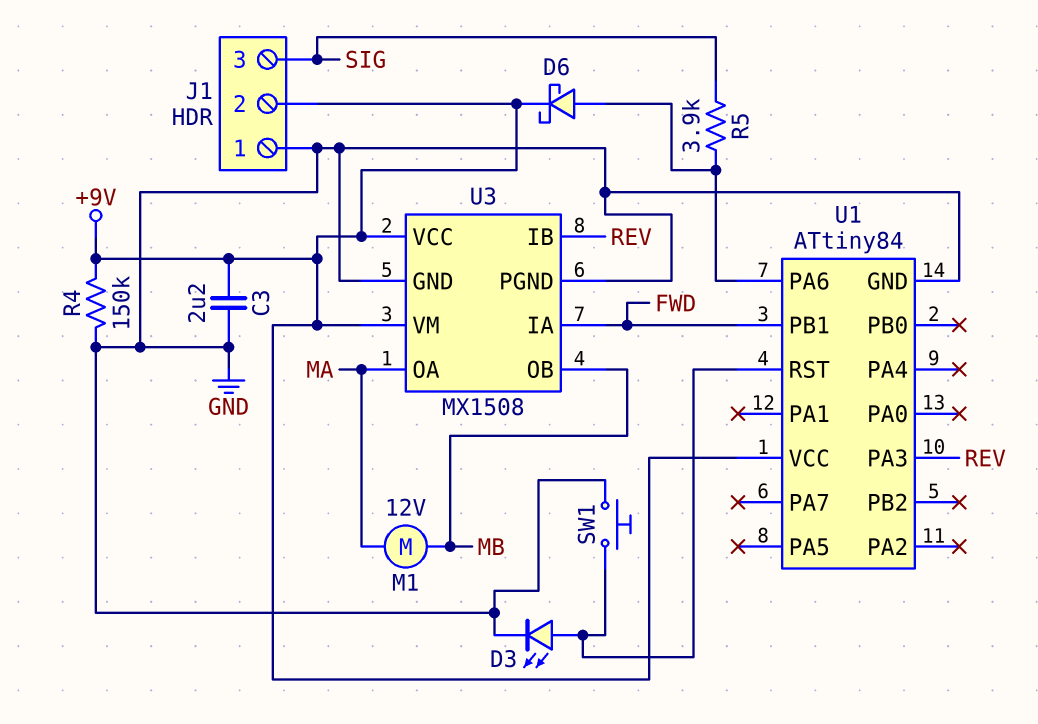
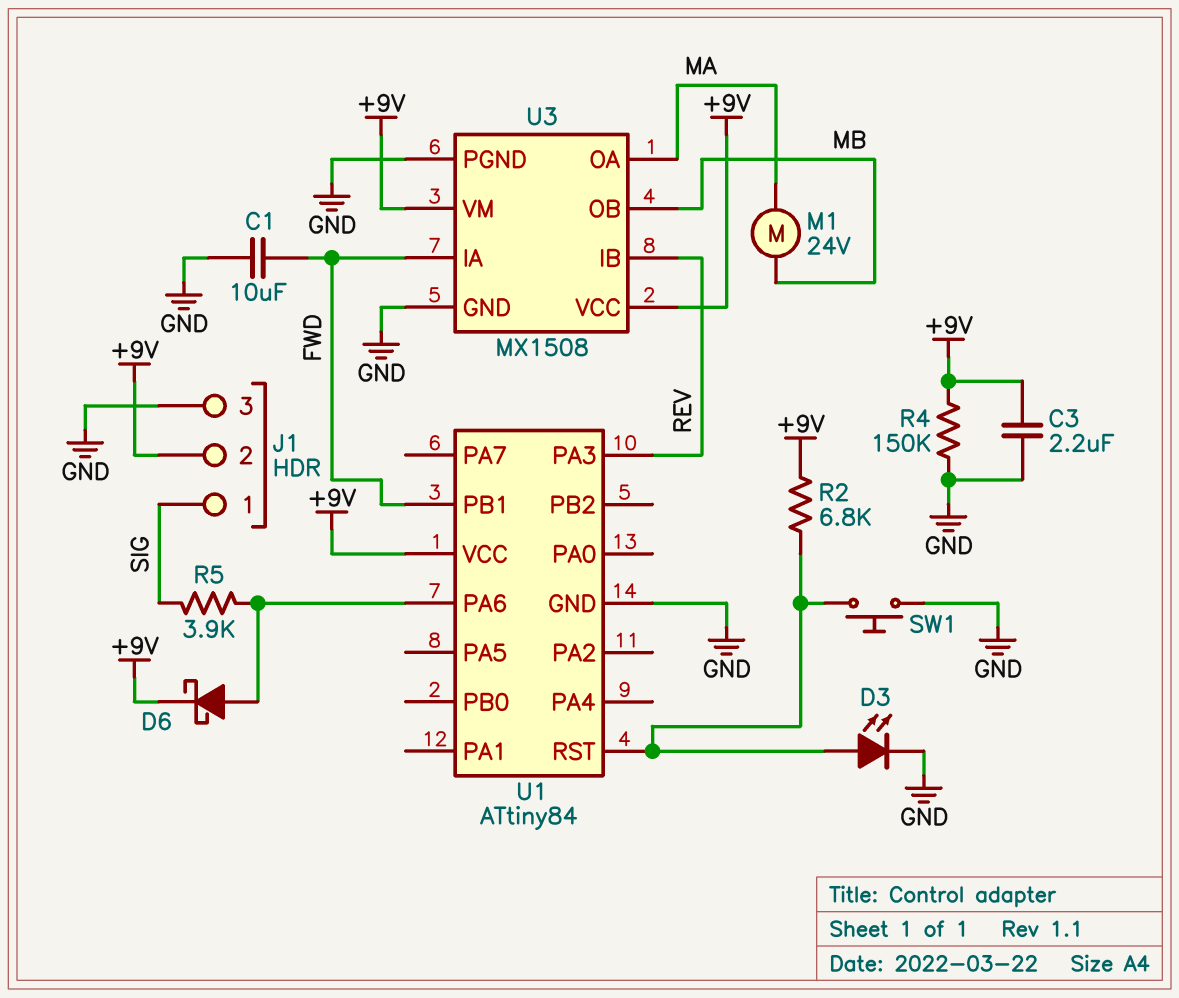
C1: none -> 10uF (FWD, GND)
J1 pin 1: GND -> SIG
J1 pin 3: SIG -> GND
M1: motor 12V (MA, MB) -> motor 24V (MA, MB)
R2: none -> 6.8k (+9V, U1/RST)

